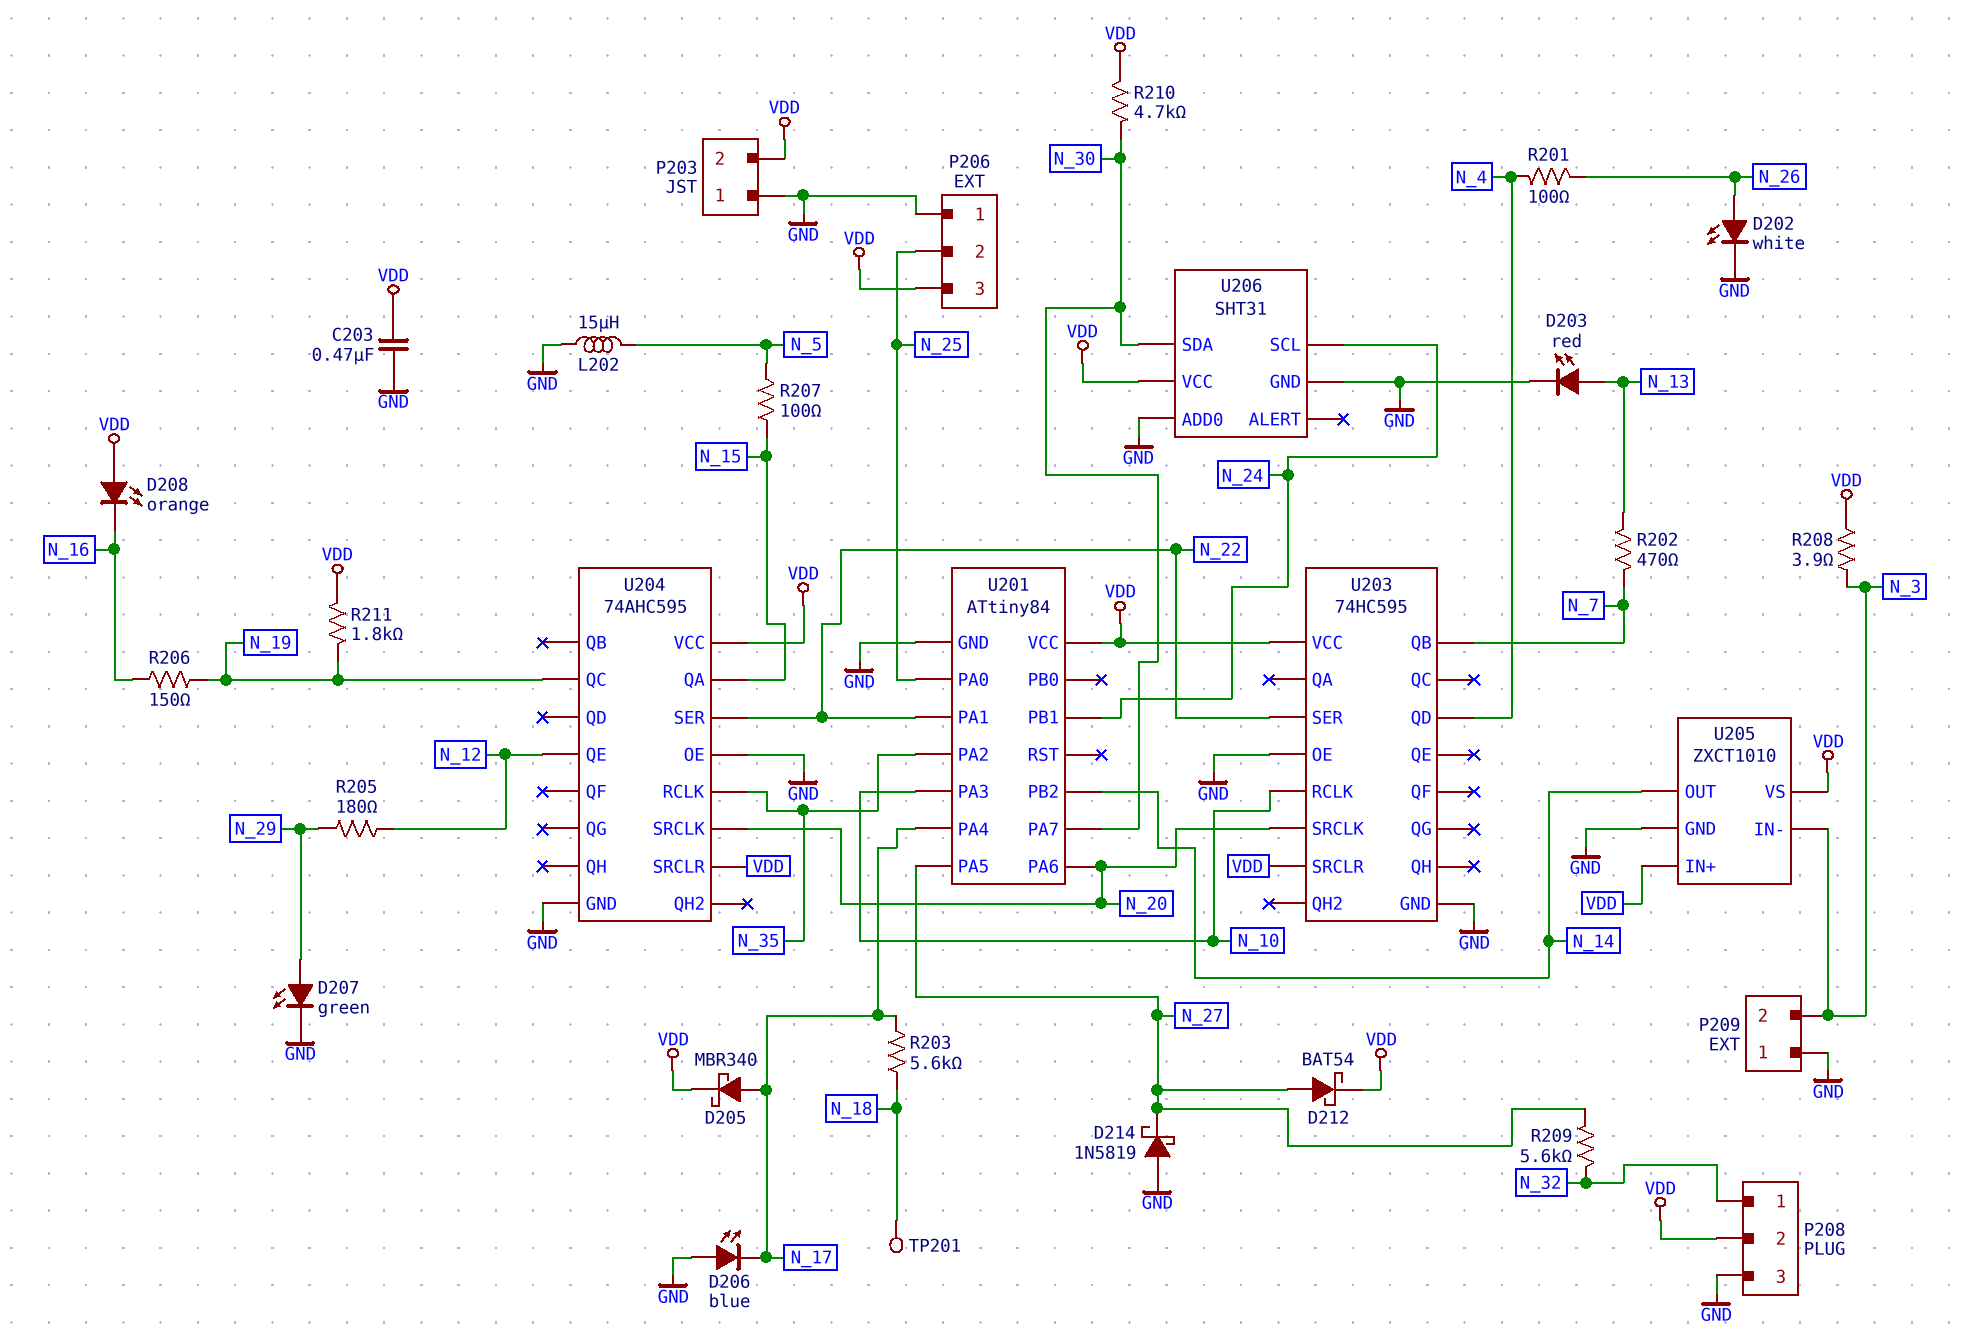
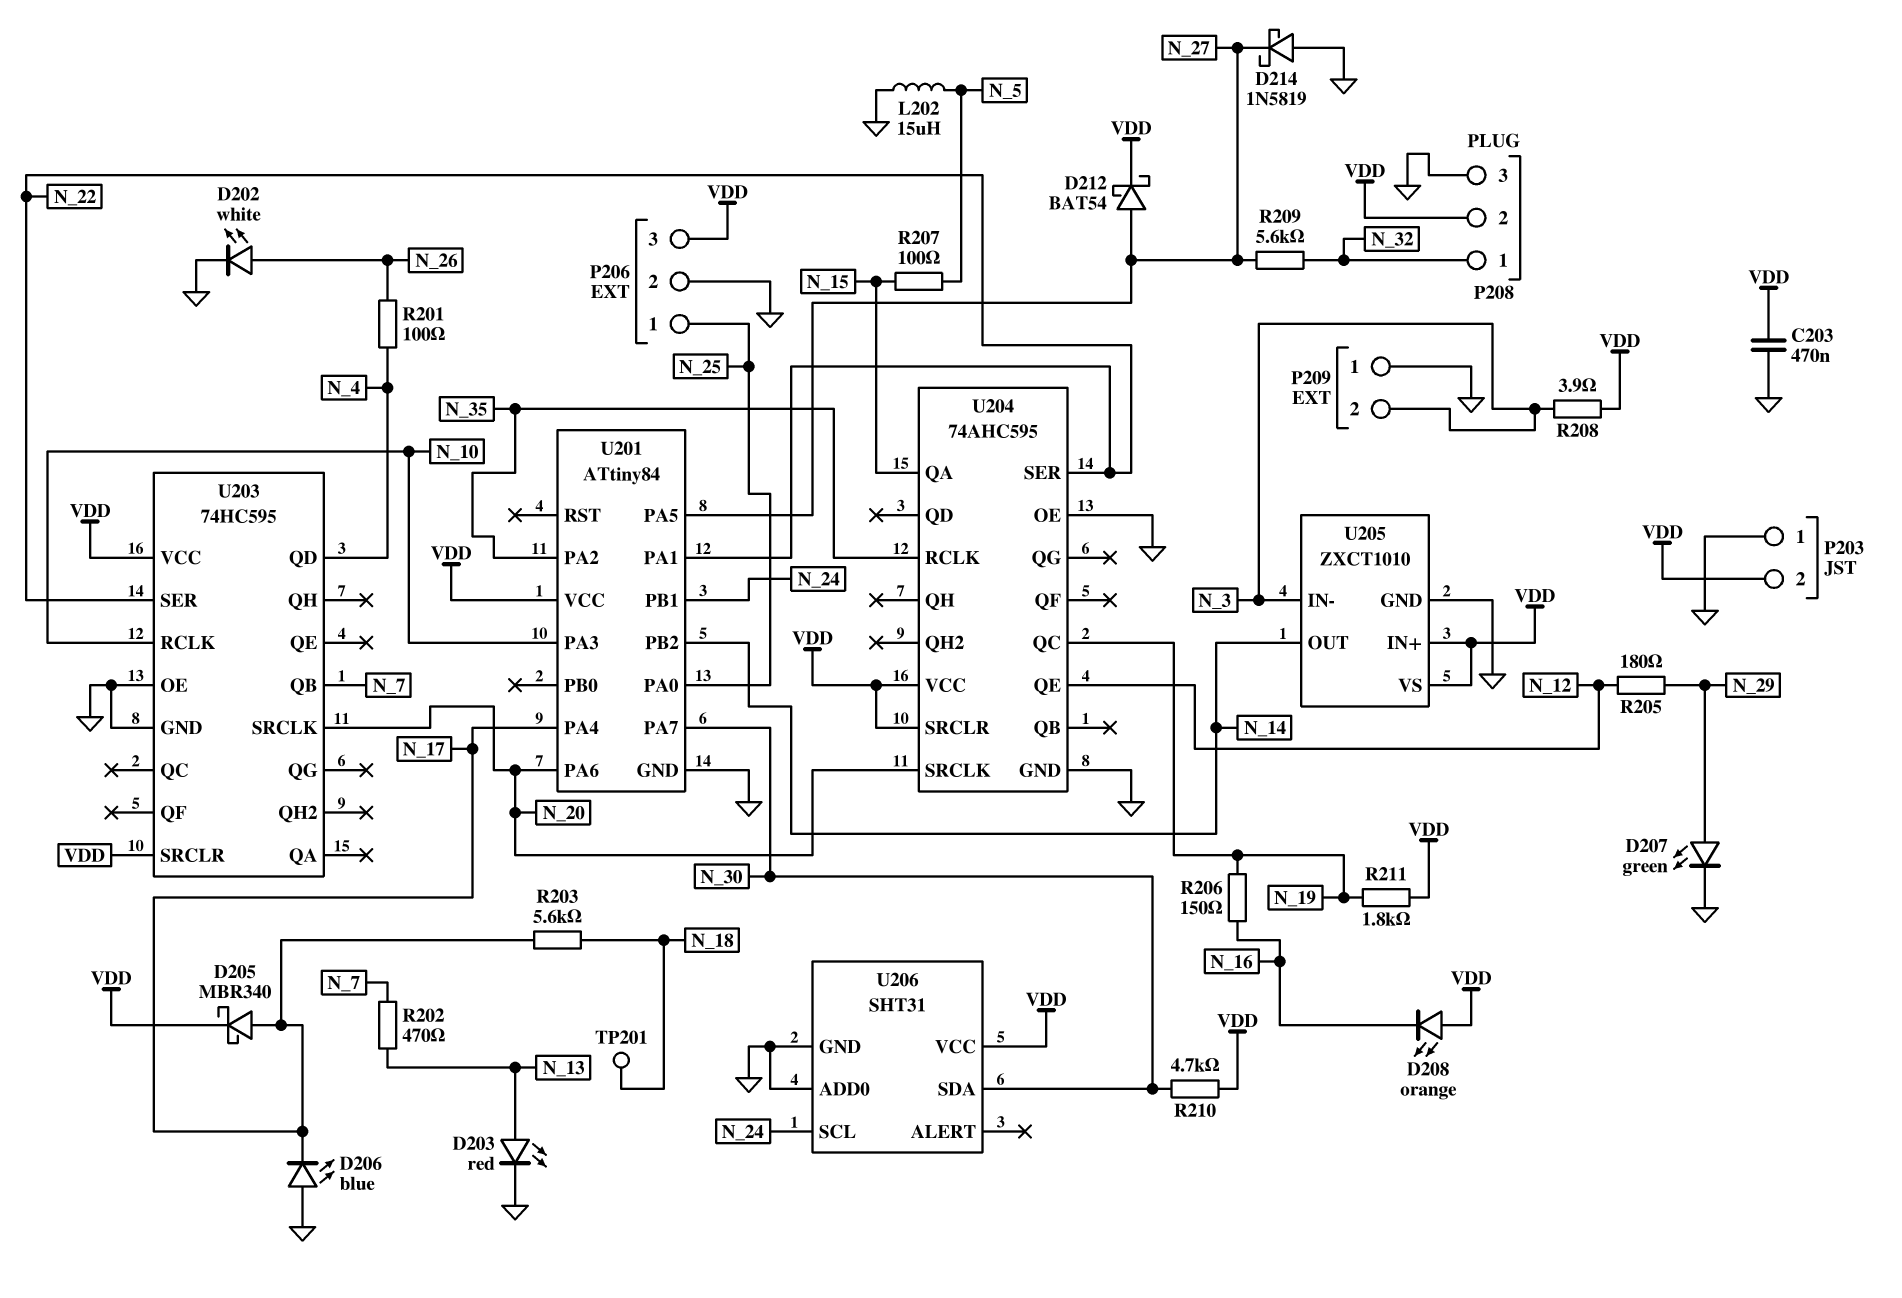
P206 pin 1: GND -> N_25
P206 pin 2: N_25 -> GND

